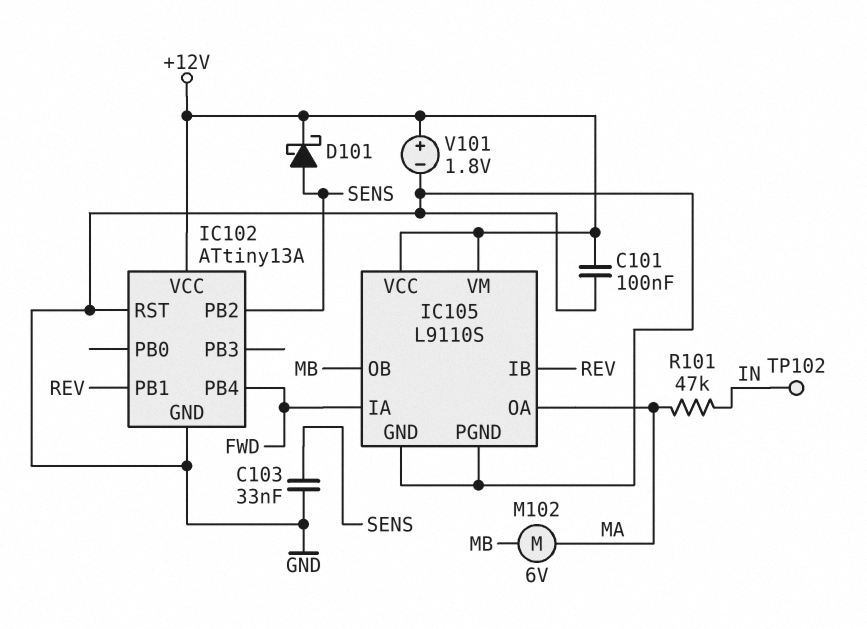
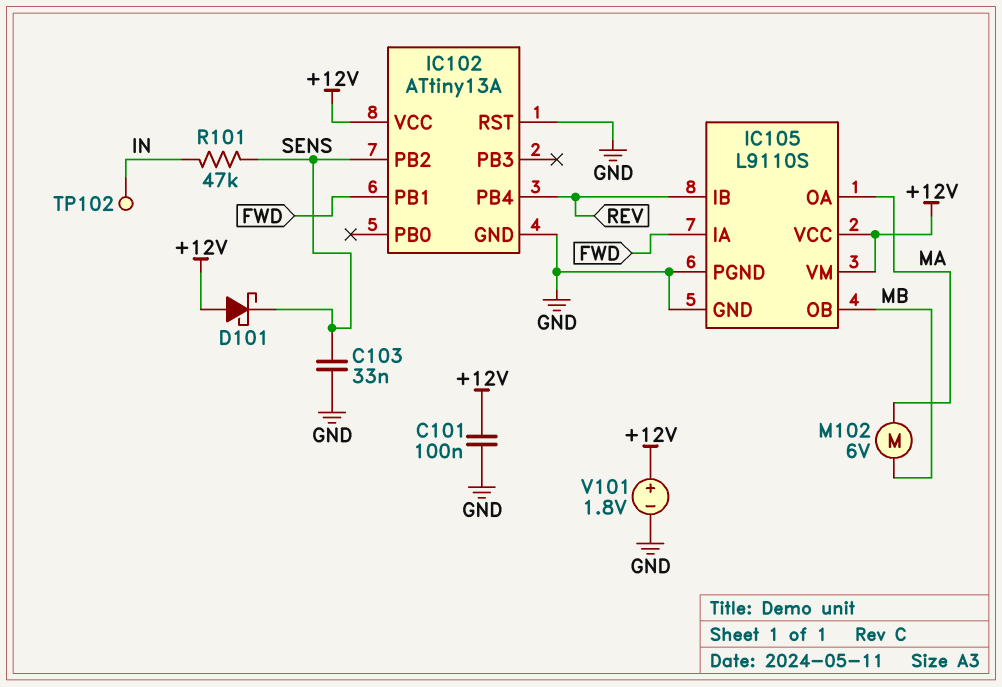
D101: schottky (A SENS, K +12V) -> schottky (A +12V, K SENS)
IC102 pin PB1: REV -> FWD
IC102 pin PB4: FWD -> REV
R101: 47k (IN, MA) -> 47k (IN, SENS)

